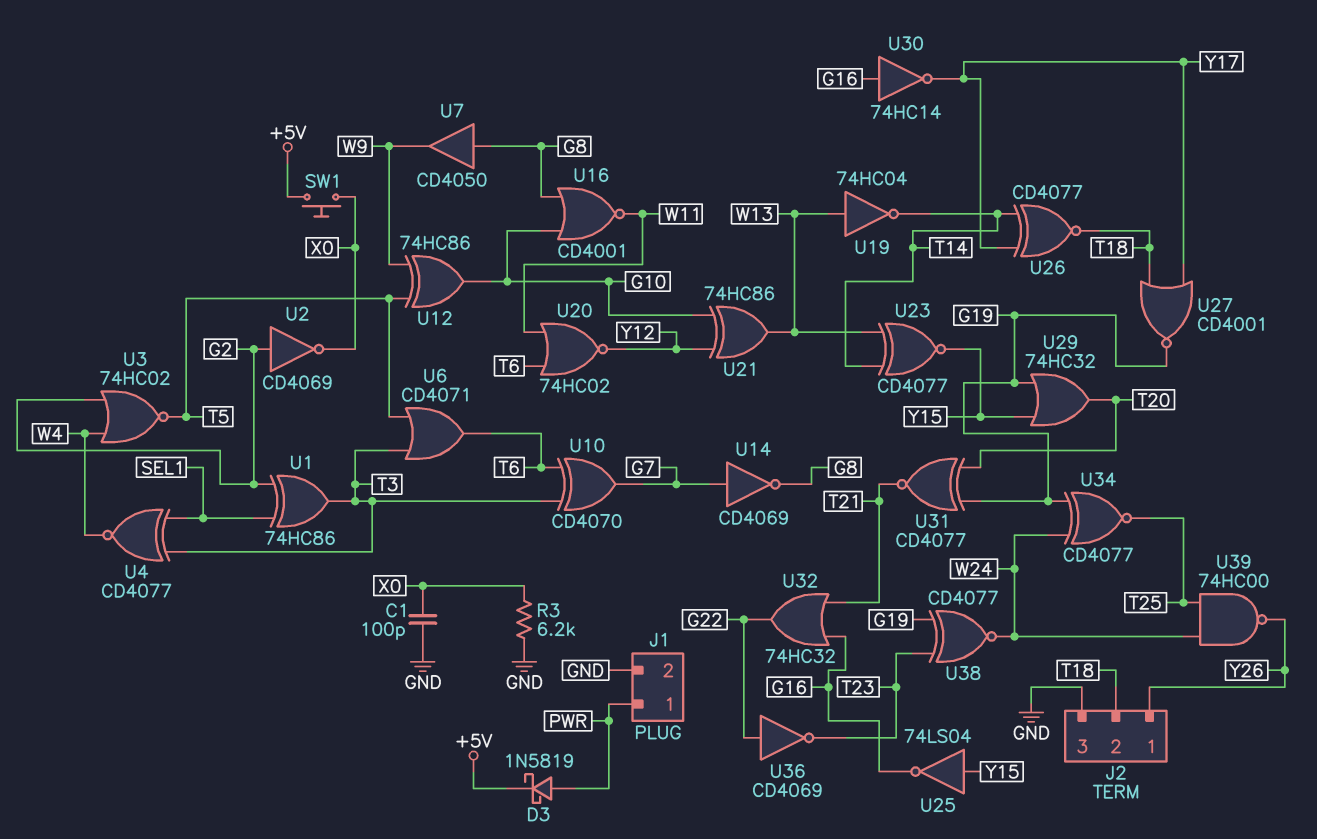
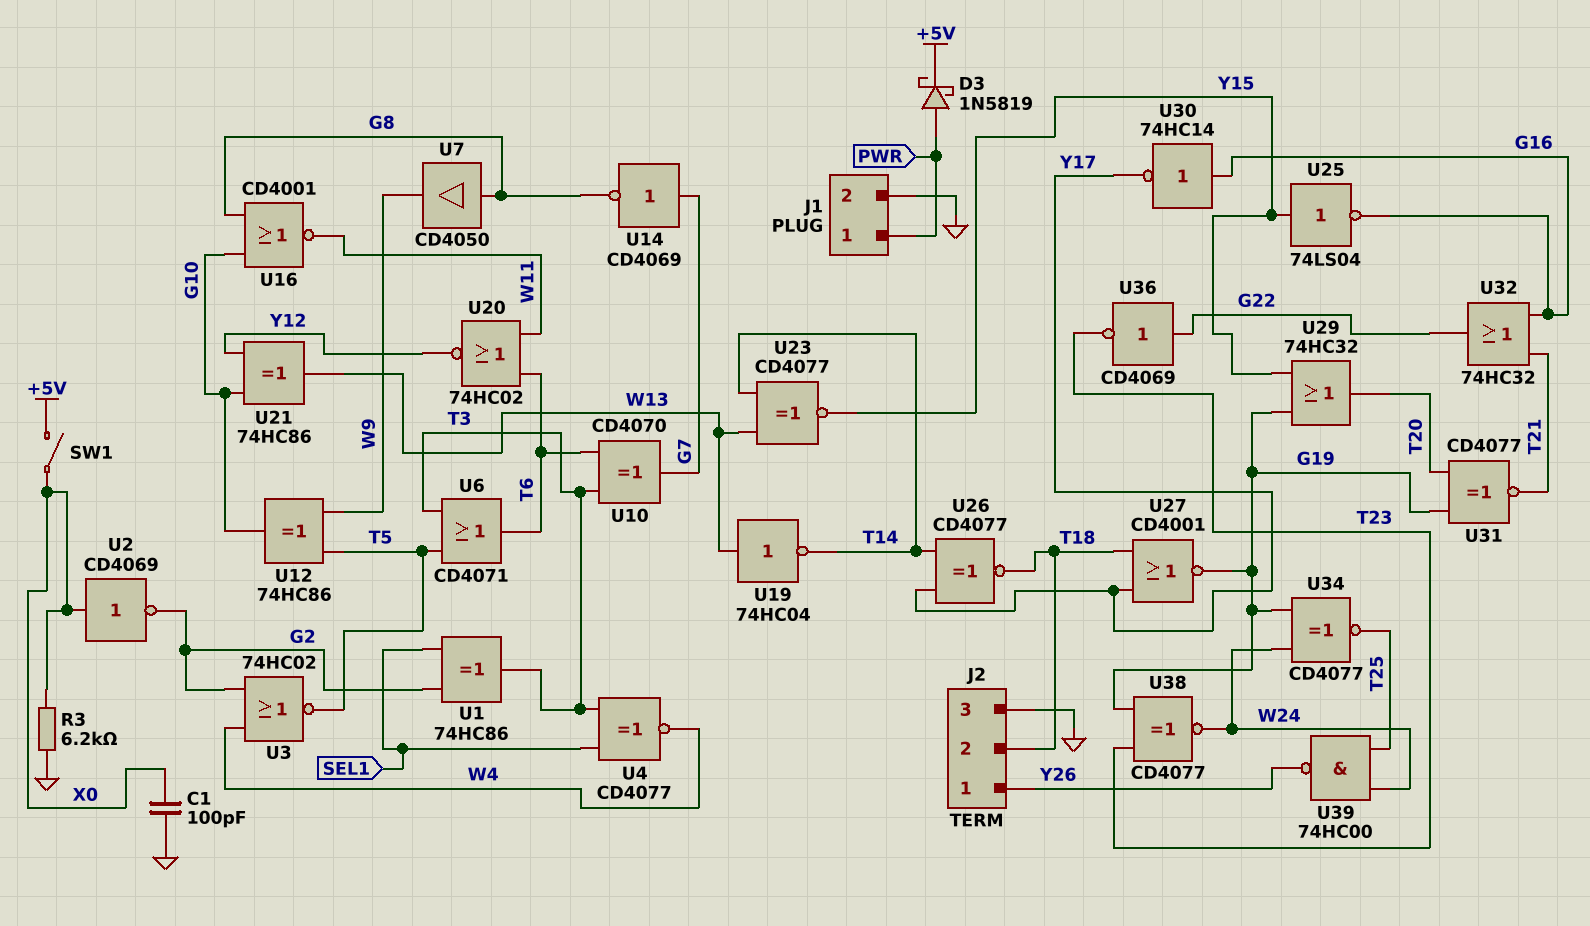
SW1: button (+5V, X0) -> switch (+5V, X0)
U2: NOT CD4069 (in G2, out X0) -> NOT CD4069 (in X0, out G2)

